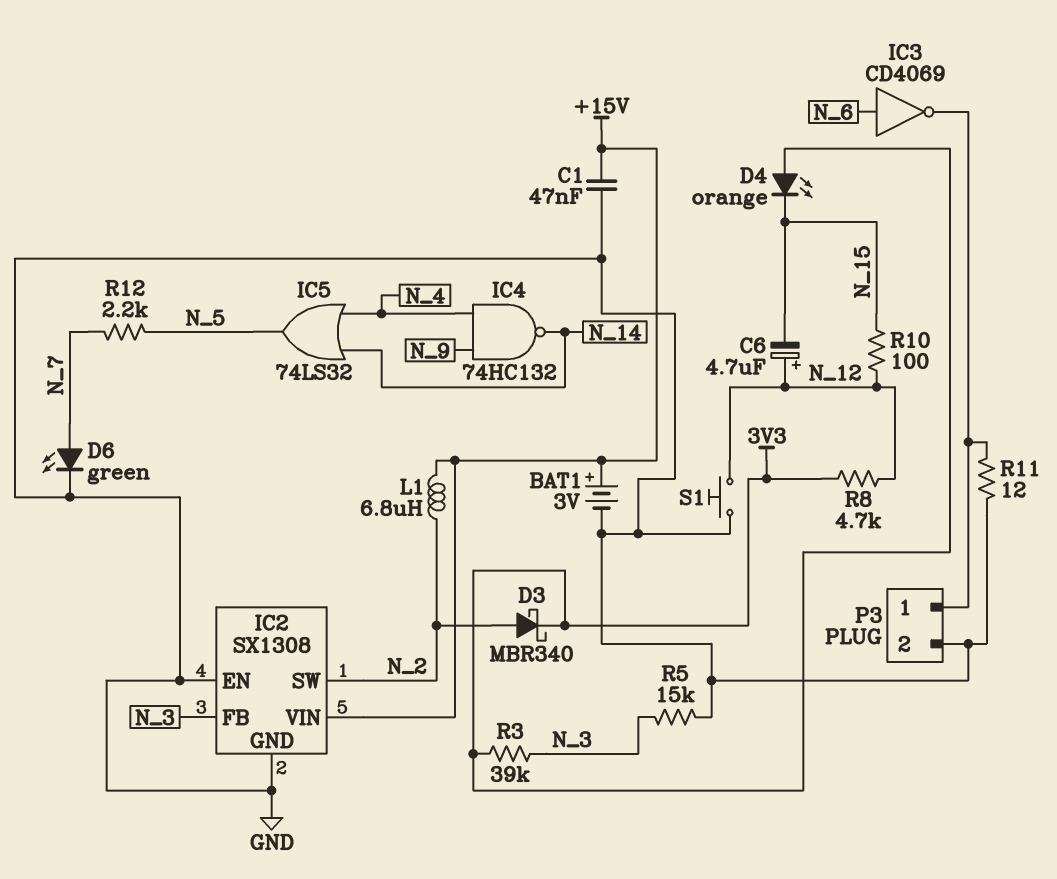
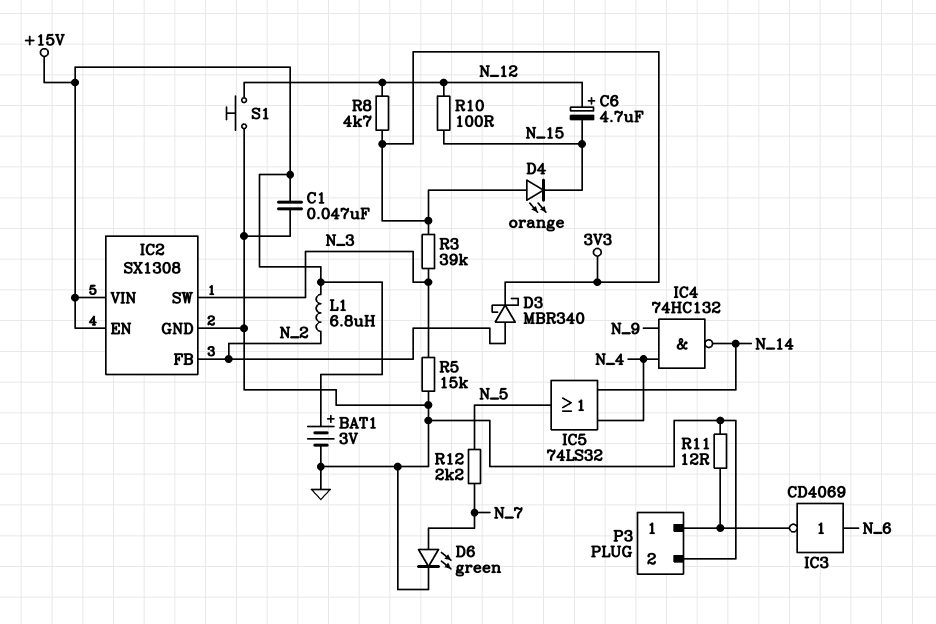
IC2 pin EN: GND -> +15V
IC2 pin FB: N_3 -> N_2
IC2 pin SW: N_2 -> N_3

